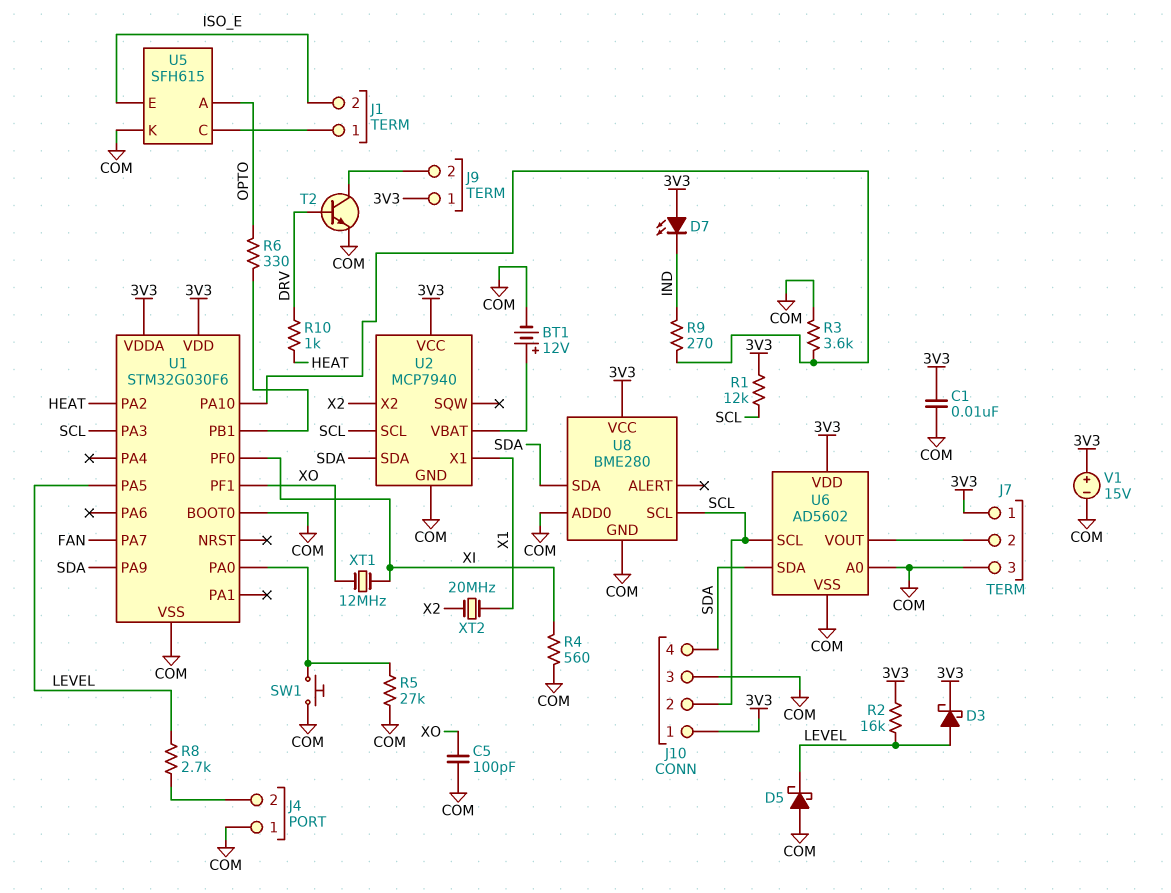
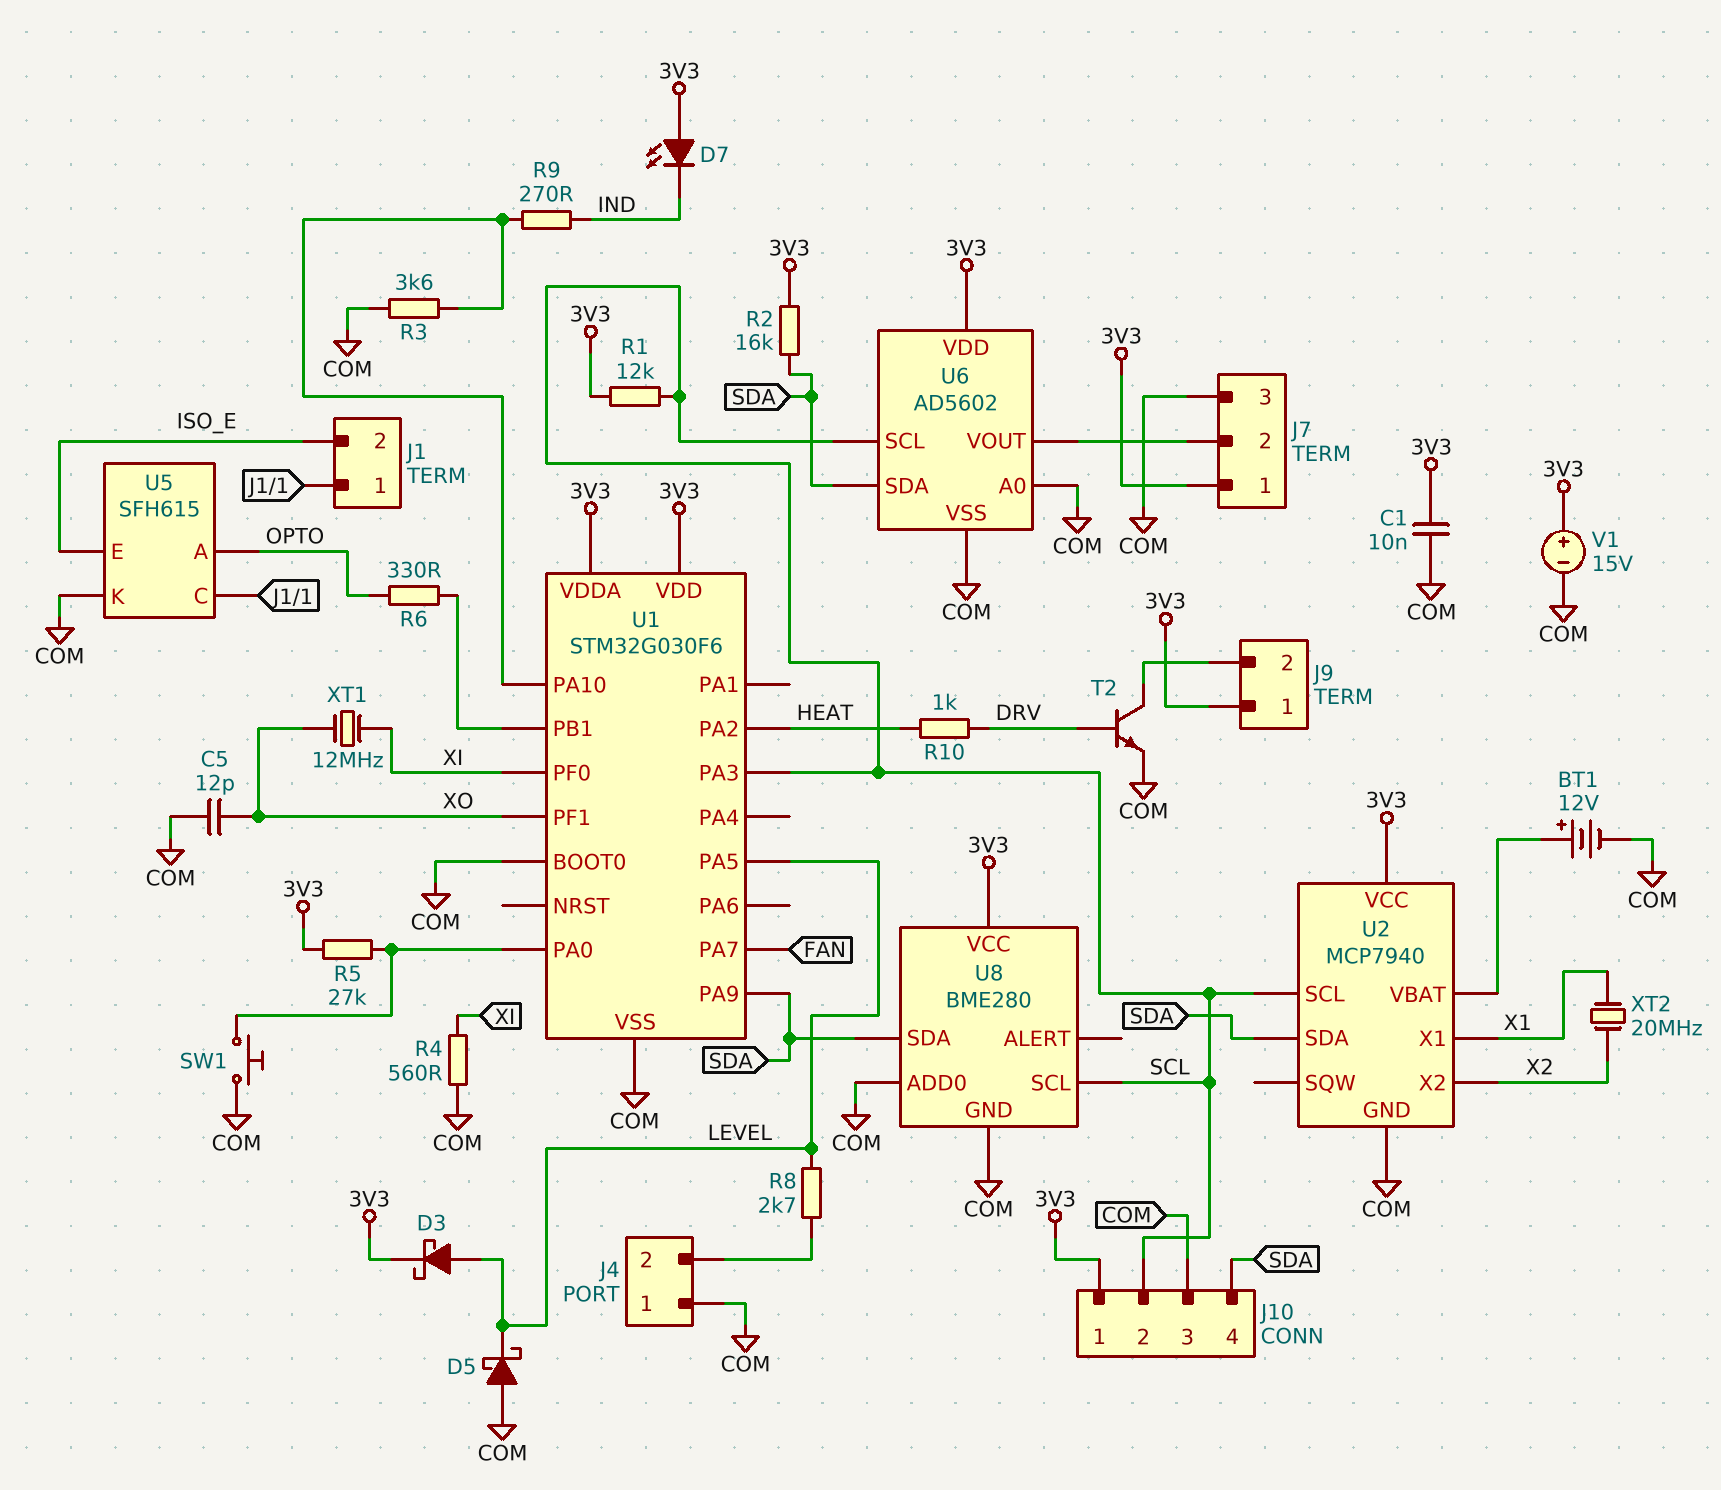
C5: 100pF (COM, XO) -> 12pF (COM, XO)
R2: 16k (3V3, LEVEL) -> 16k (3V3, SDA)
R5: 27k (COM, U1/PA0) -> 27k (3V3, U1/PA0)

